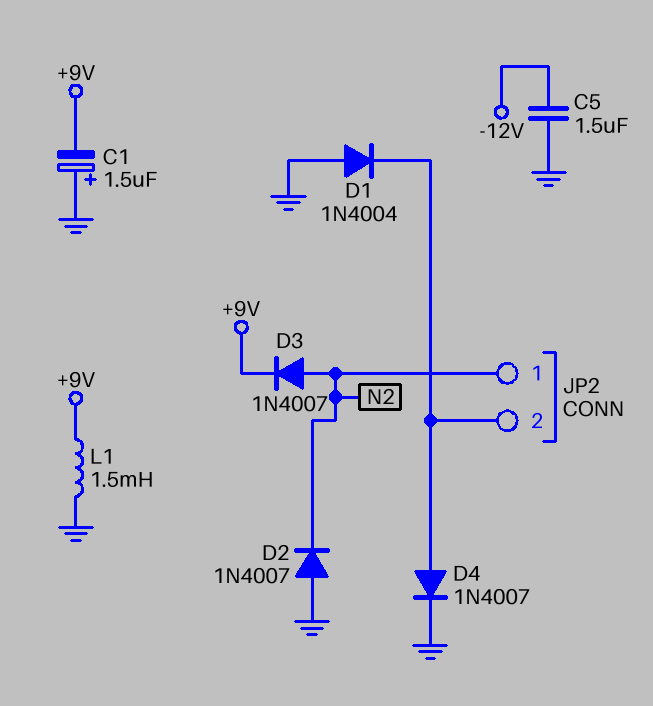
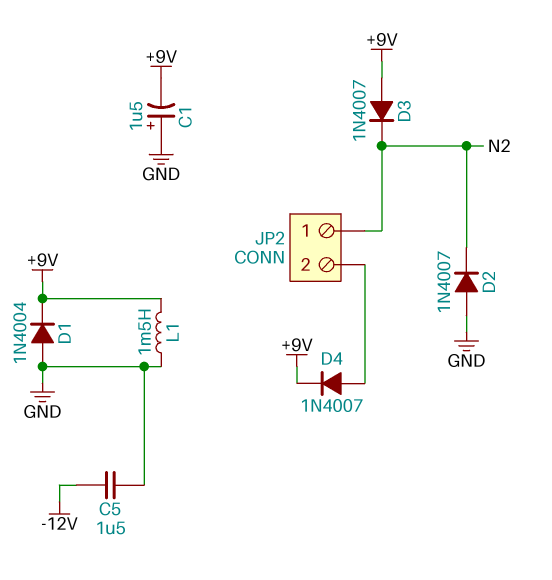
D1: diode 1N4004 (A GND, K JP2/2) -> diode 1N4004 (A GND, K +9V)
D3: diode 1N4007 (A N2, K +9V) -> diode 1N4007 (A +9V, K N2)
D4: diode 1N4007 (A JP2/2, K GND) -> diode 1N4007 (A JP2/2, K +9V)

